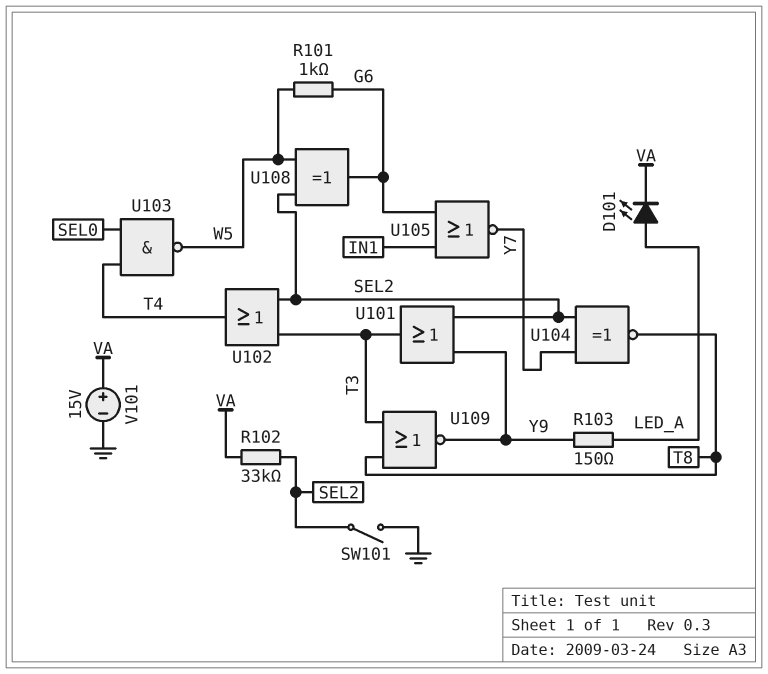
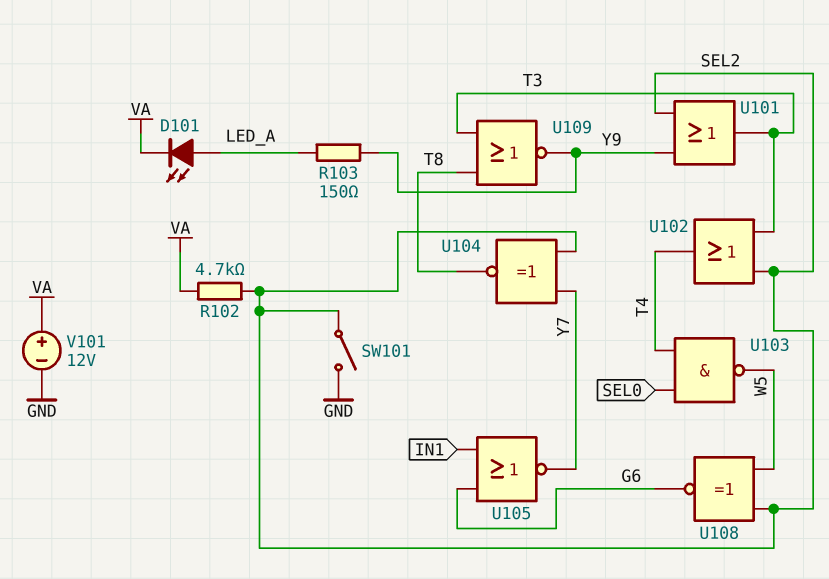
R101: 1k (G6, W5) -> none
R102: 33k (SEL2, VA) -> 4.7k (SEL2, VA)
U108: XOR (in SEL2, in W5, out G6) -> XNOR (in SEL2, in W5, out G6)
V101: 15V (plus VA, minus GND) -> 12V (plus VA, minus GND)

